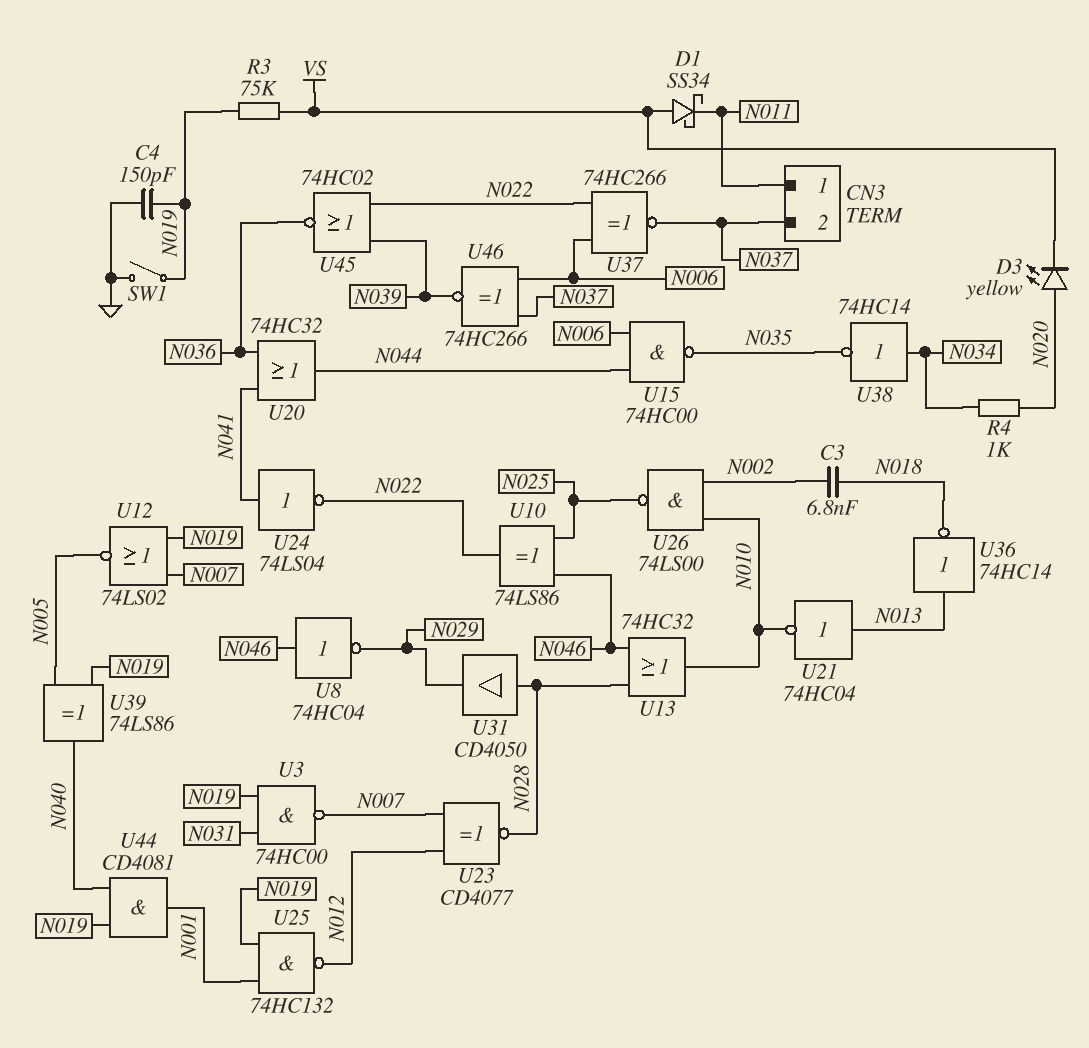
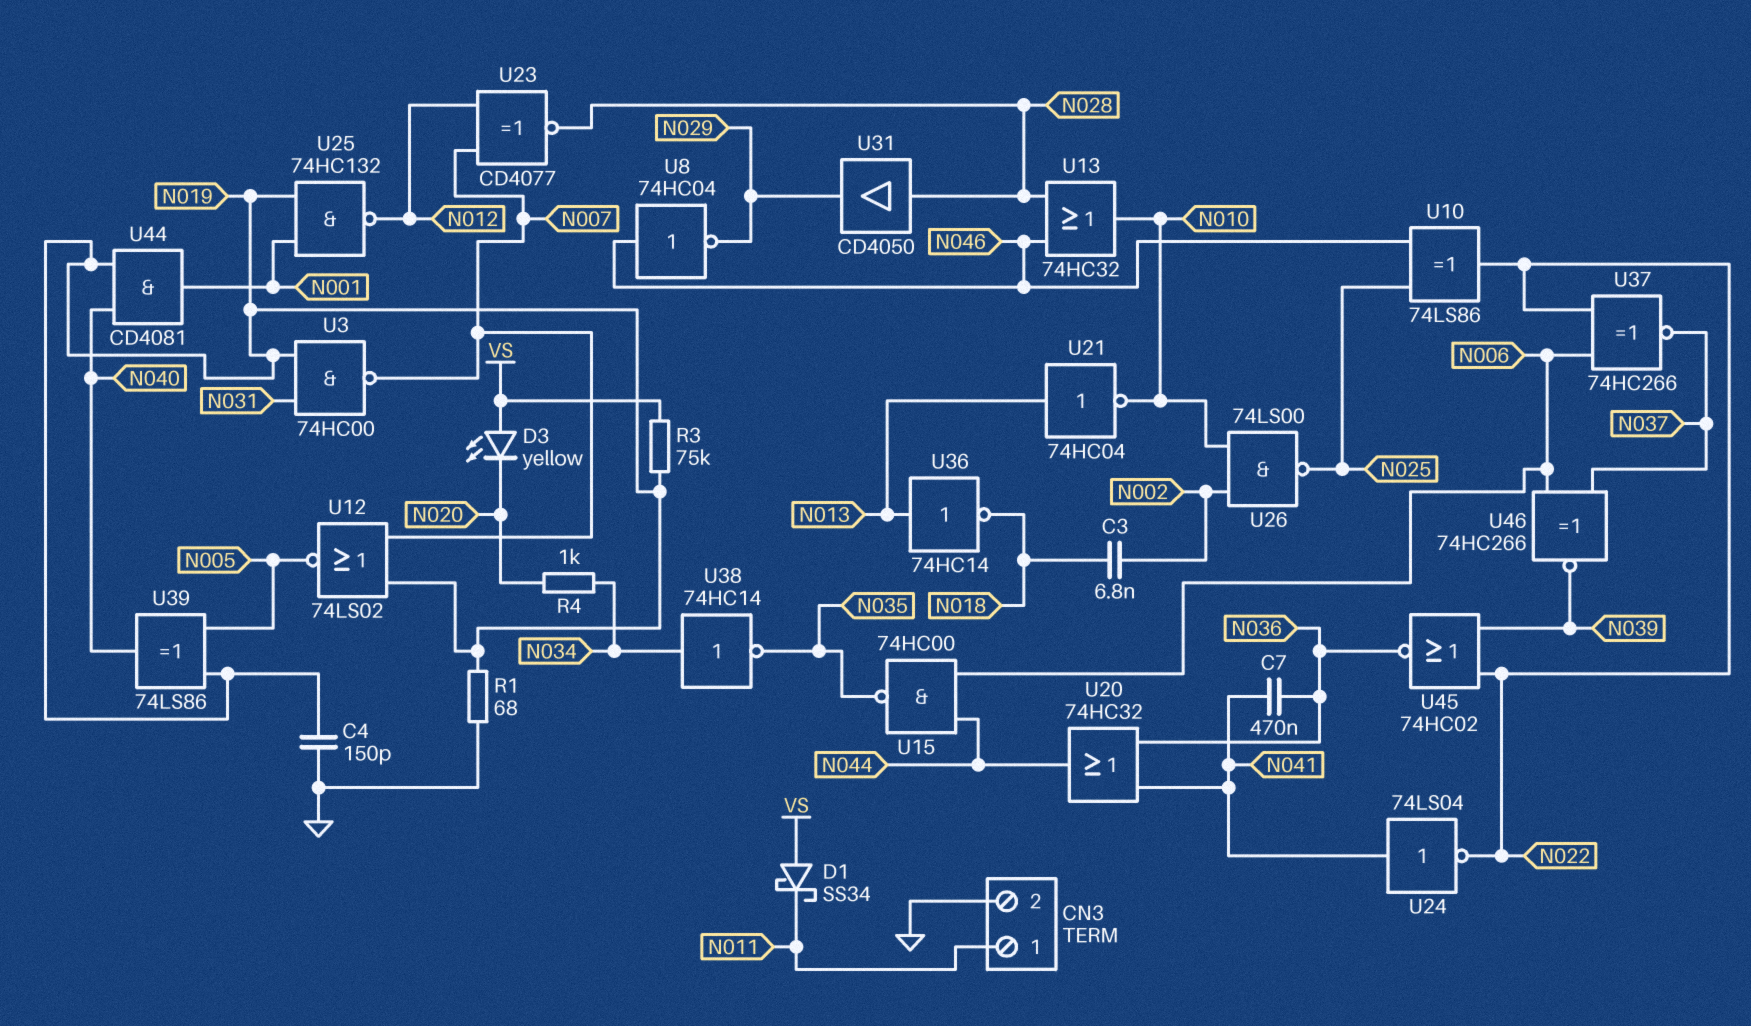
C7: none -> 470nF (N036, N041)
CN3 pin 2: N037 -> GND
D3: LED yellow (A N020, K VS) -> LED yellow (A VS, K N020)
R1: none -> 68 (GND, N019)
SW1: switch (GND, N019) -> none

